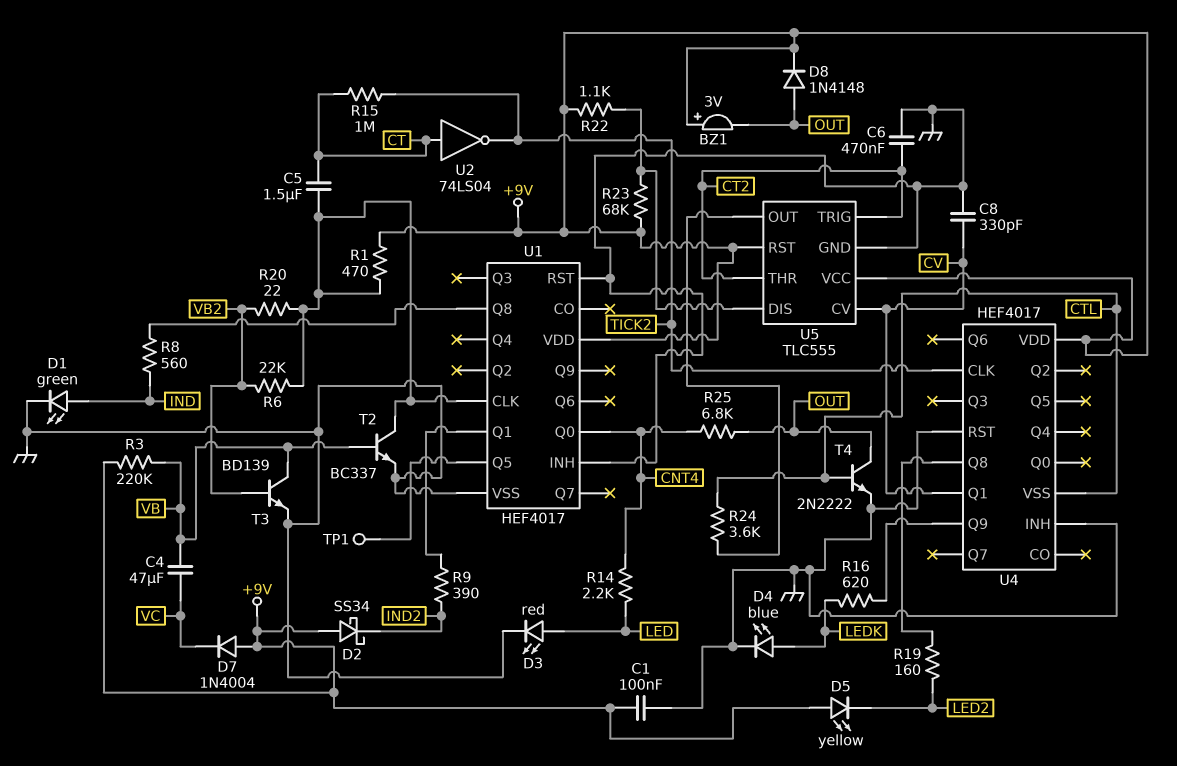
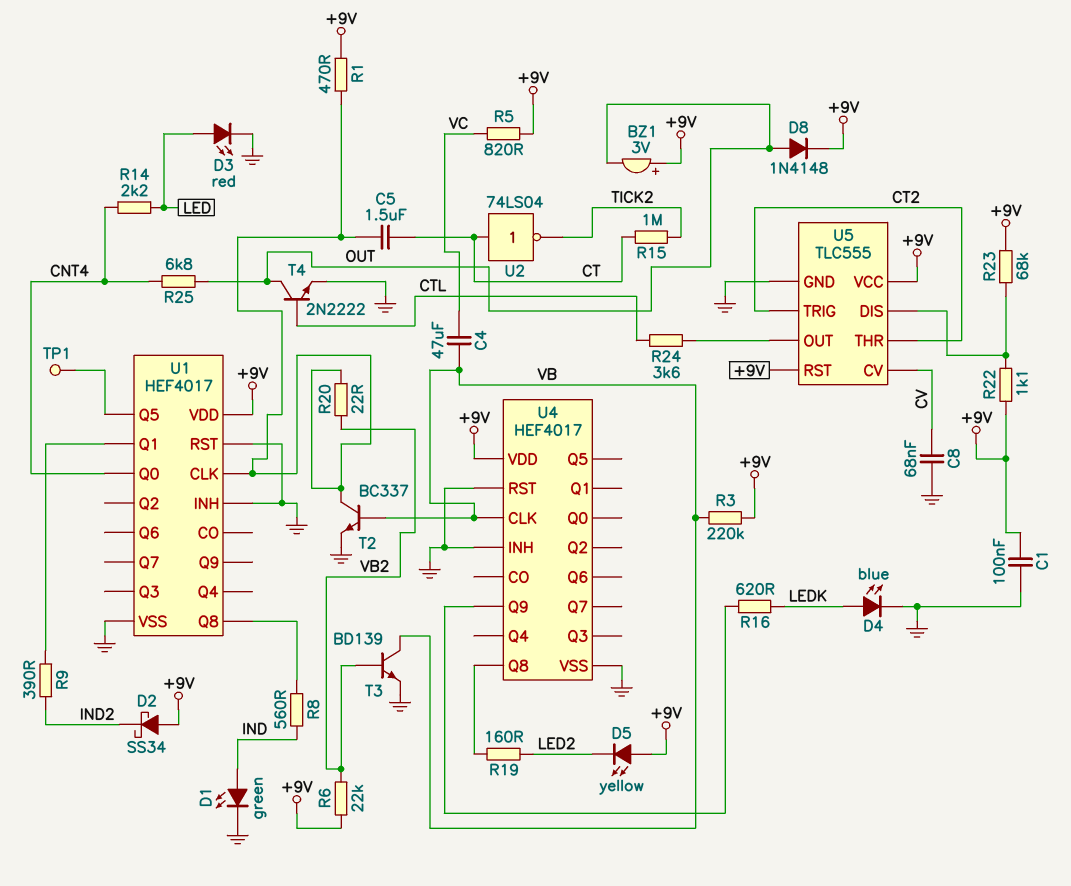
C6: 470nF (CT2, GND) -> none
C8: 330pF (CV, GND) -> 68nF (CV, GND)
D7: diode 1N4004 (A +9V, K VC) -> none
R5: none -> 820 (+9V, VC)
R6: 22k (U1/CLK, VB2) -> 22k (+9V, VB2)
U4 pin CLK: TICK2 -> VB
U4 pin Q1: CV -> none
U4 pin VSS: CTL -> GND

